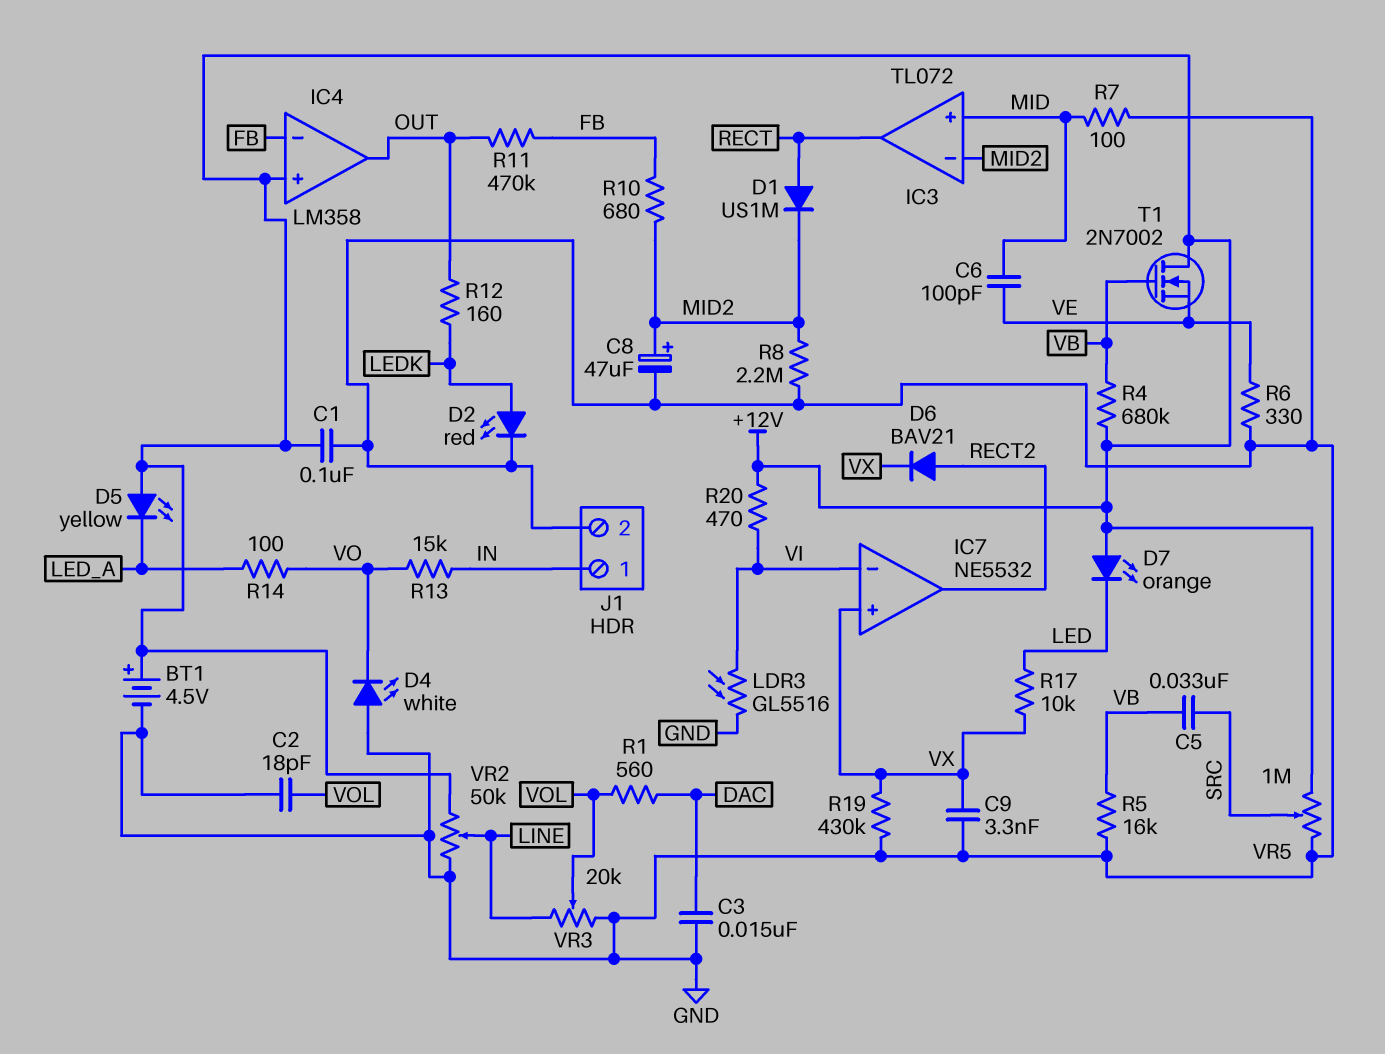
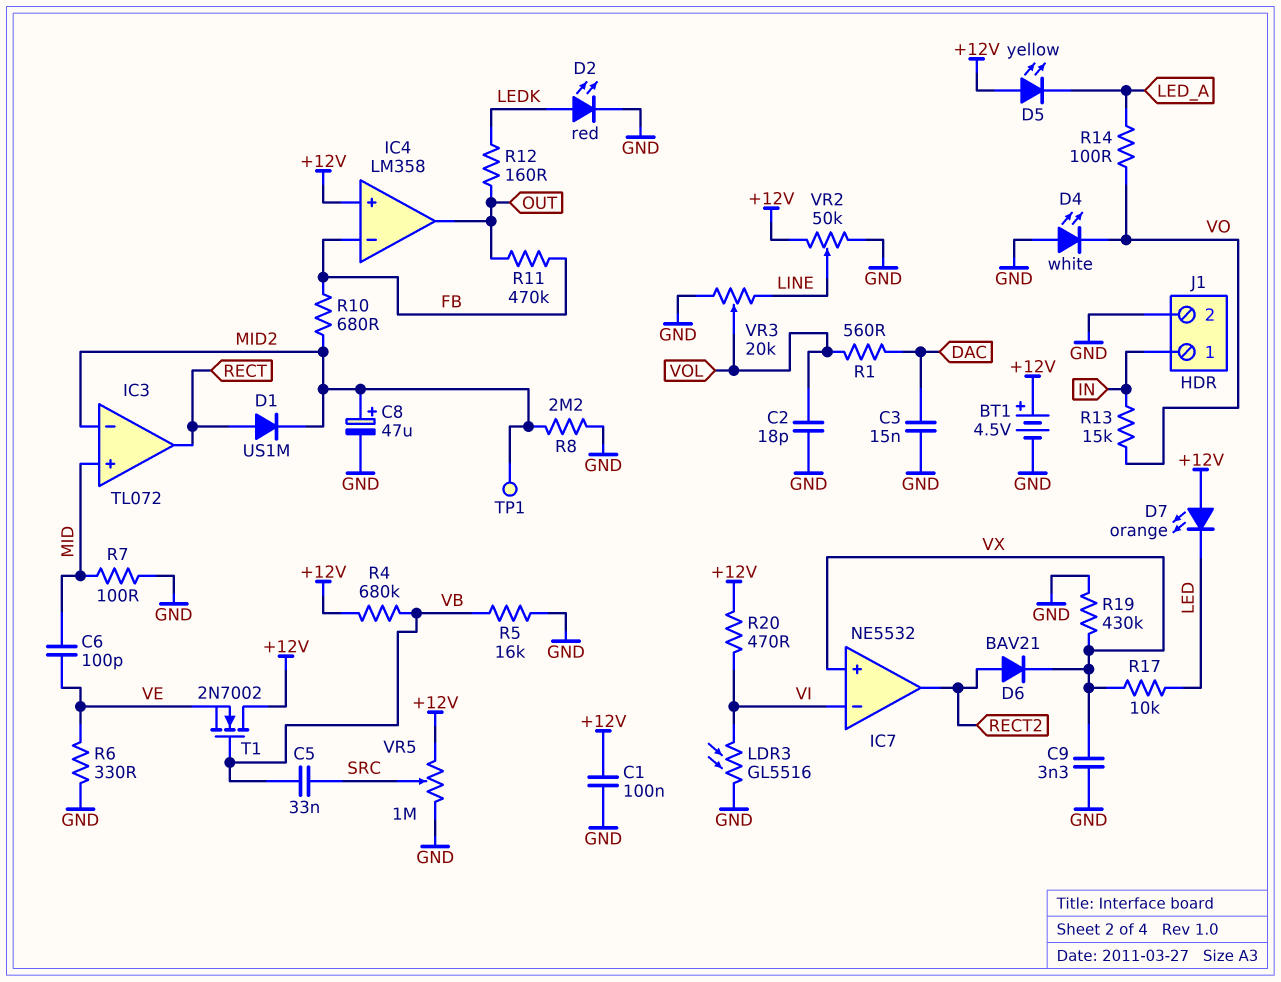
TP1: none -> test point (MID2)

